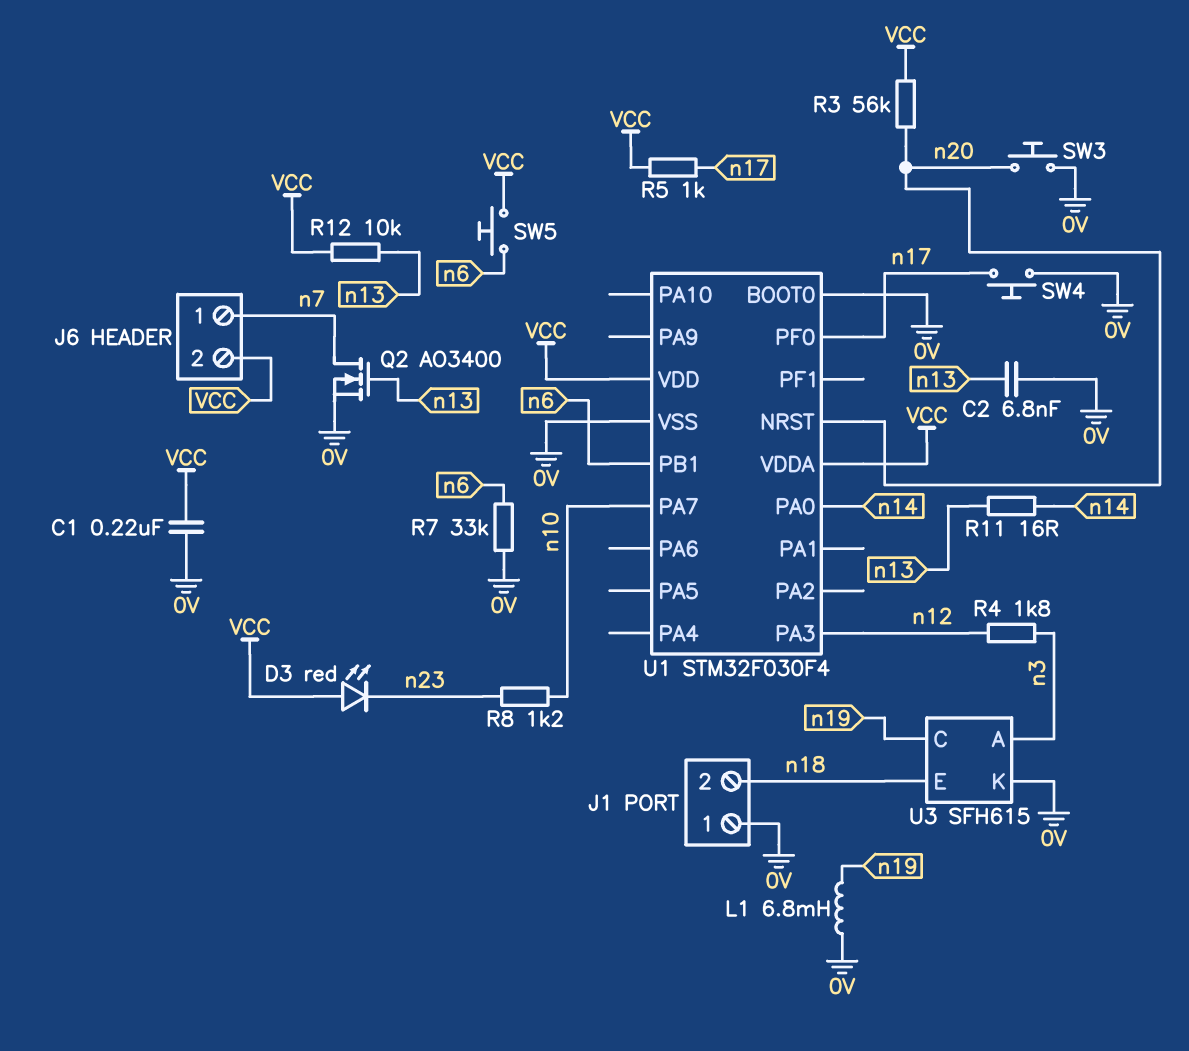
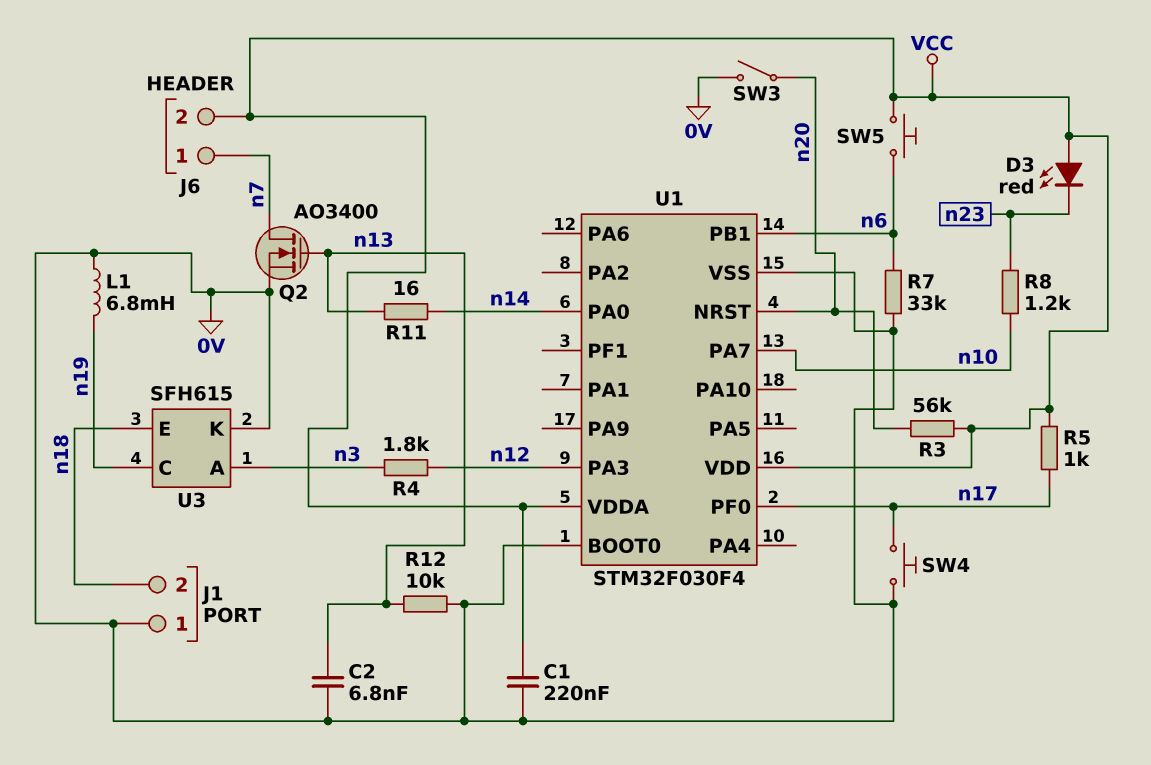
R12: 10k (VCC, n13) -> 10k (0V, n13)
SW3: button (0V, n20) -> switch (0V, n20)

